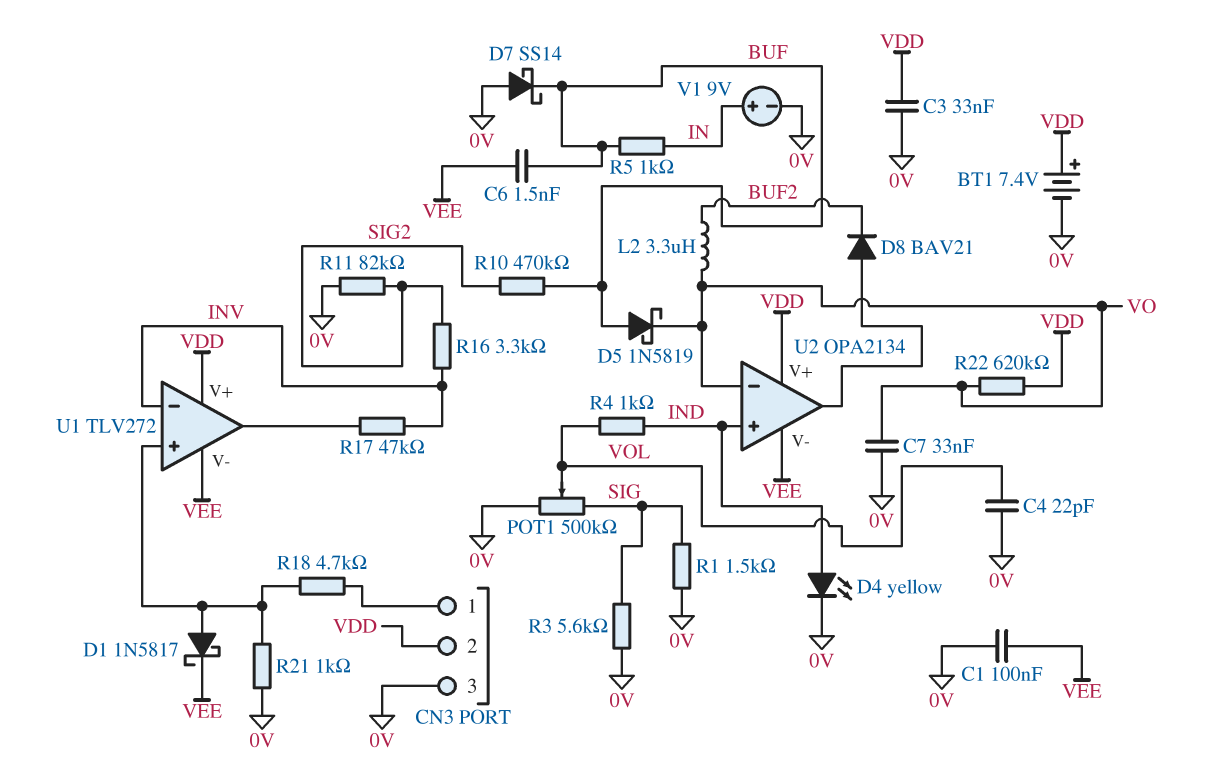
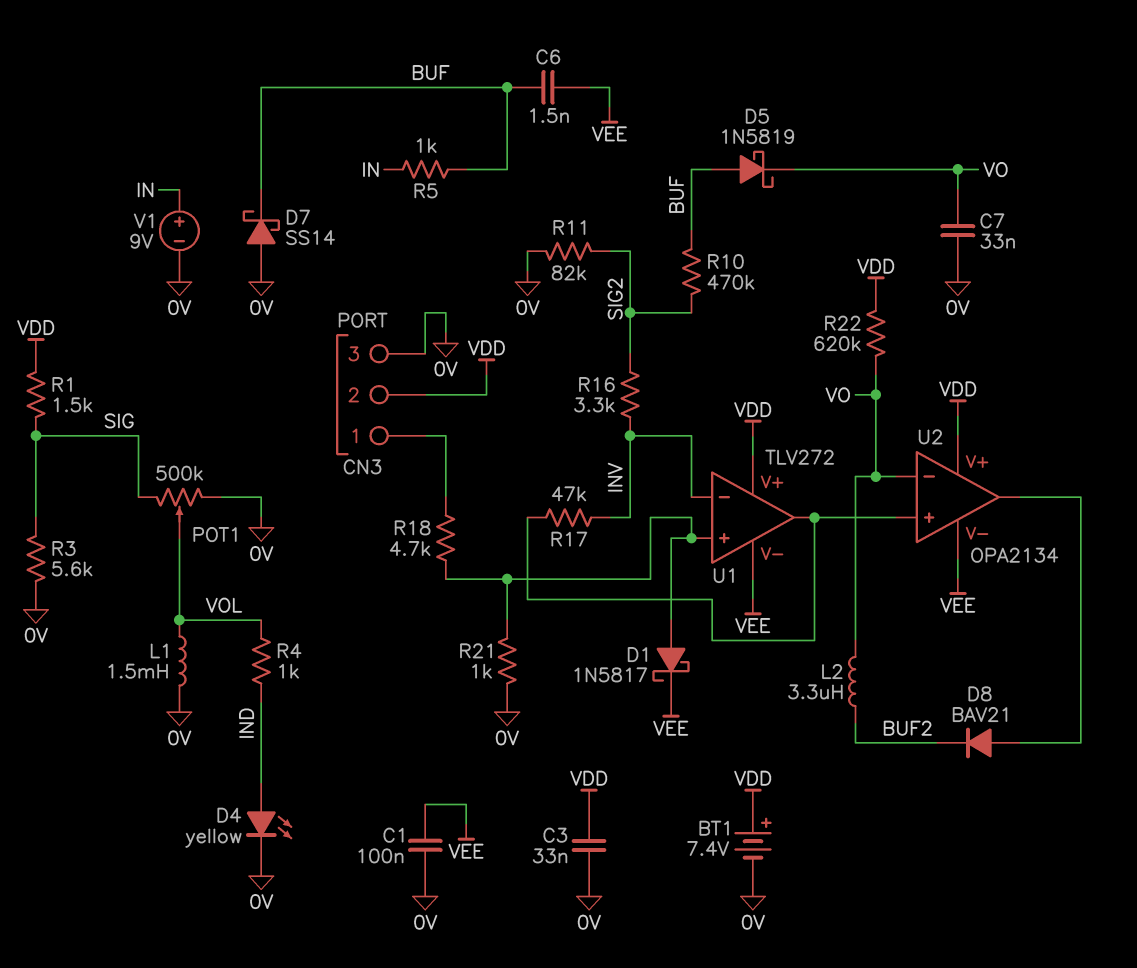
C4: 22pF (0V, VOL) -> none
L1: none -> 1.5mH (0V, VOL)
R1: 1.5k (0V, SIG) -> 1.5k (SIG, VDD)
U2 pin in+: IND -> U1/out

